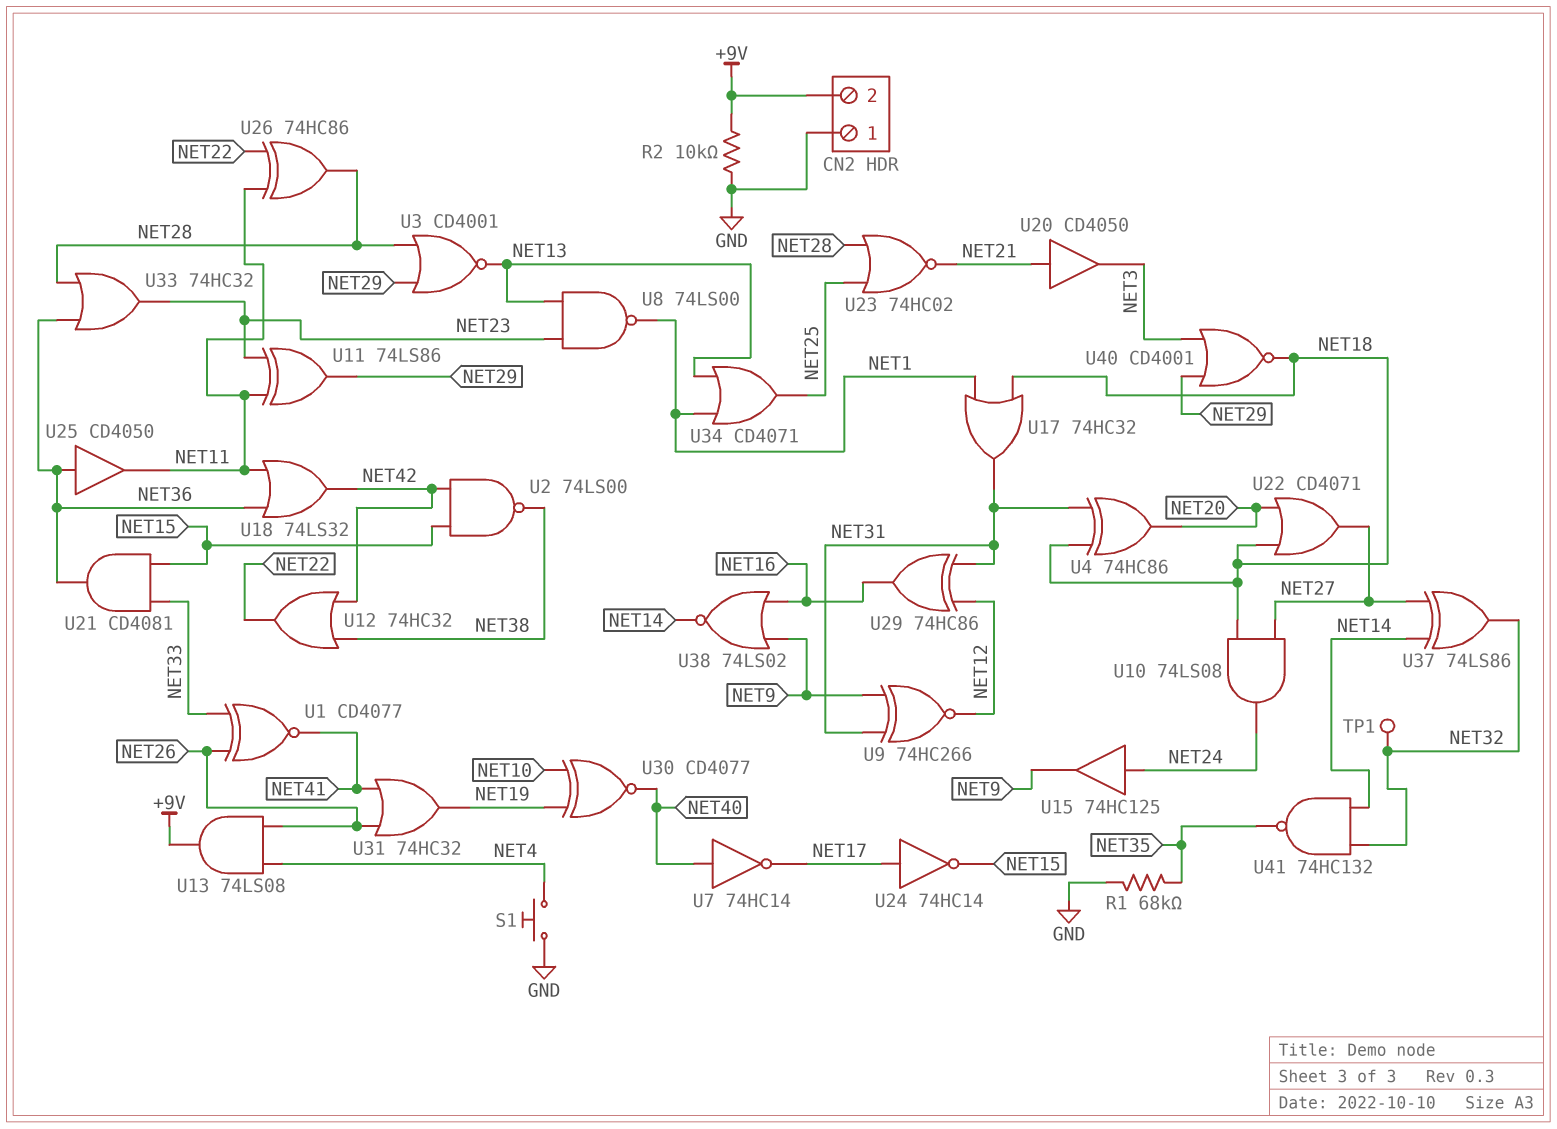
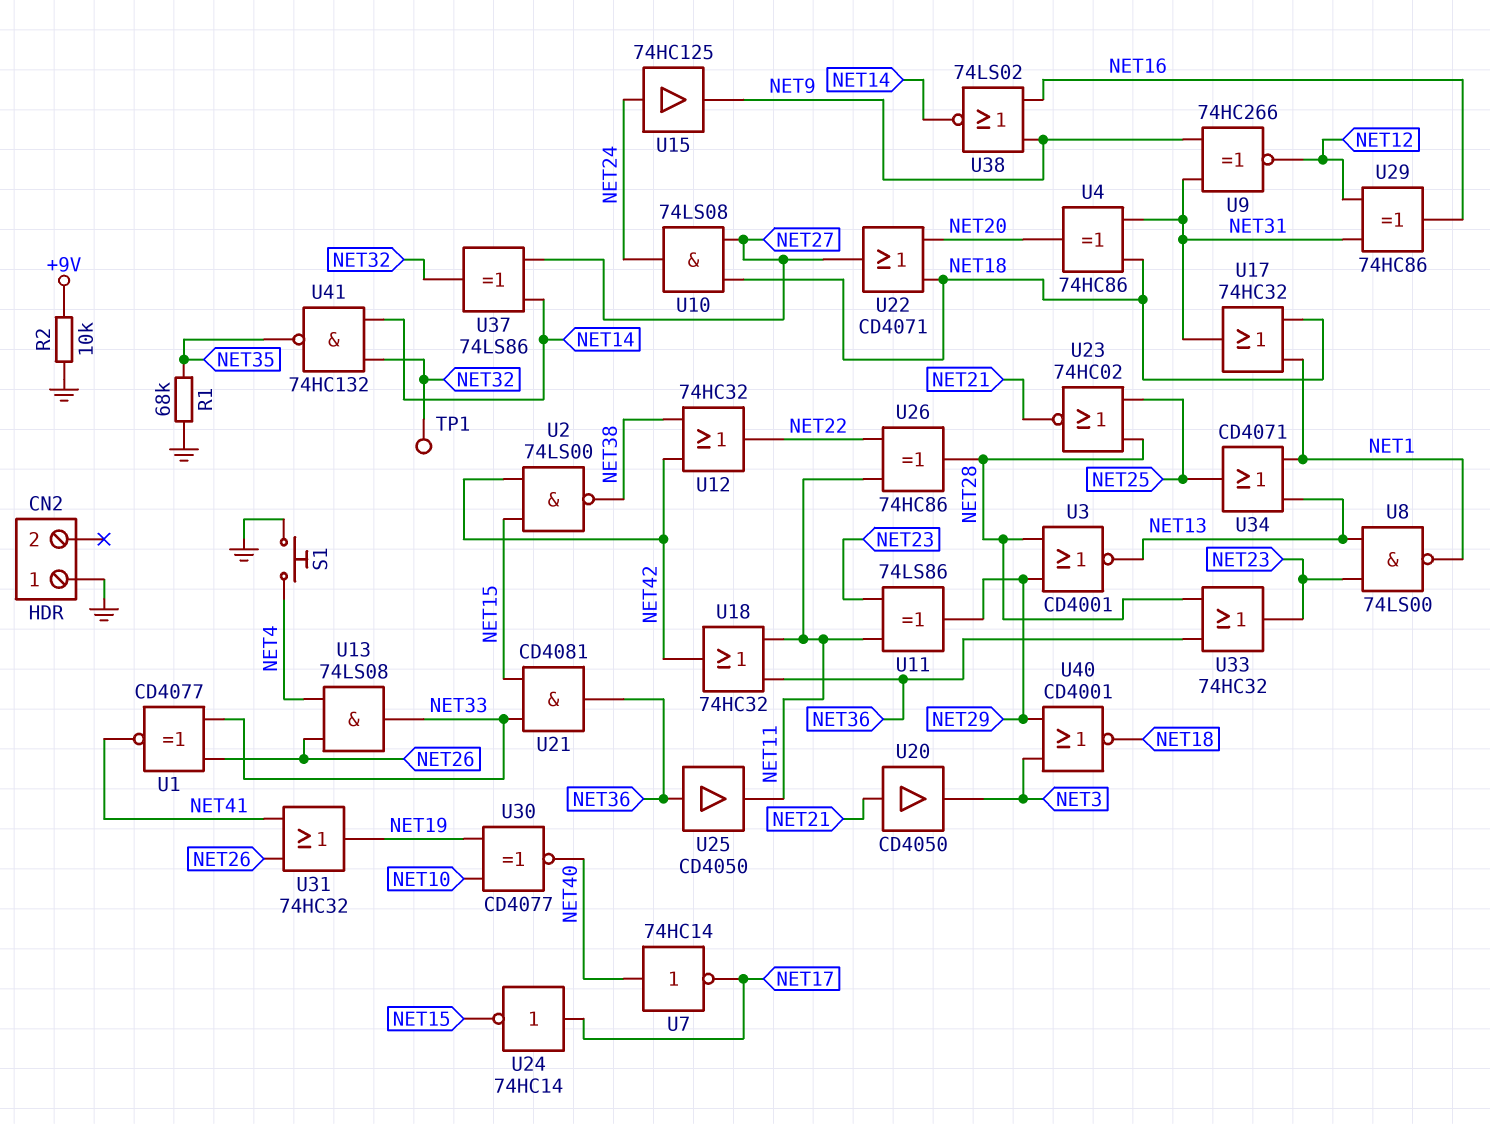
CN2 pin 2: +9V -> none
U13: AND 74LS08 (in NET4, in NET26, out +9V) -> AND 74LS08 (in NET4, in NET26, out NET33)
U18: OR 74LS32 (in NET11, in NET36, out NET42) -> OR 74HC32 (in NET11, in NET36, out NET42)

